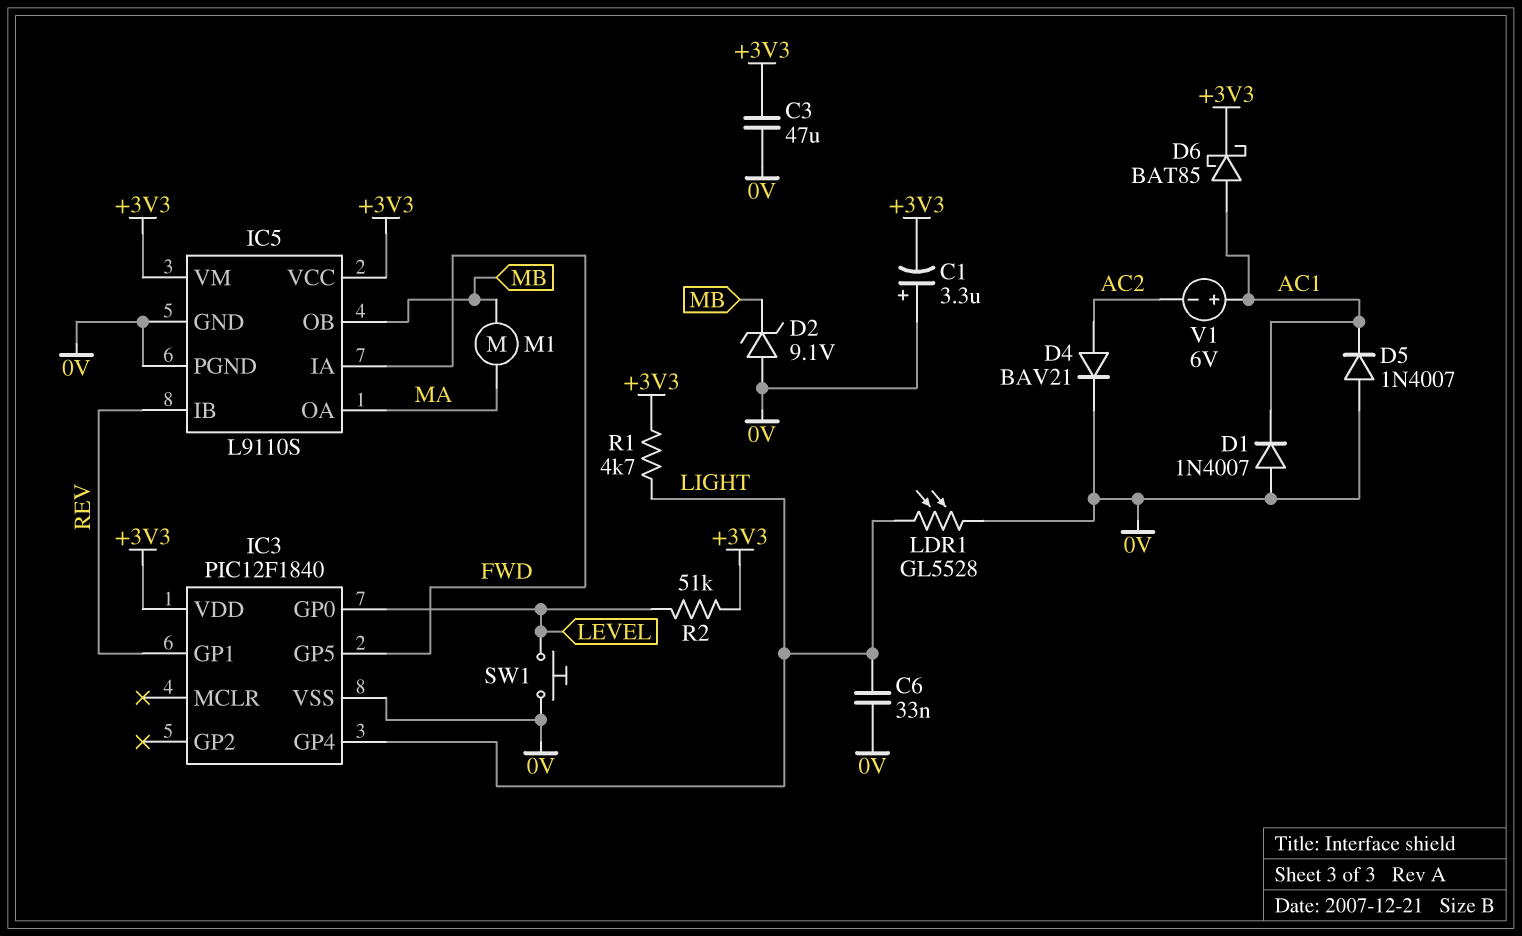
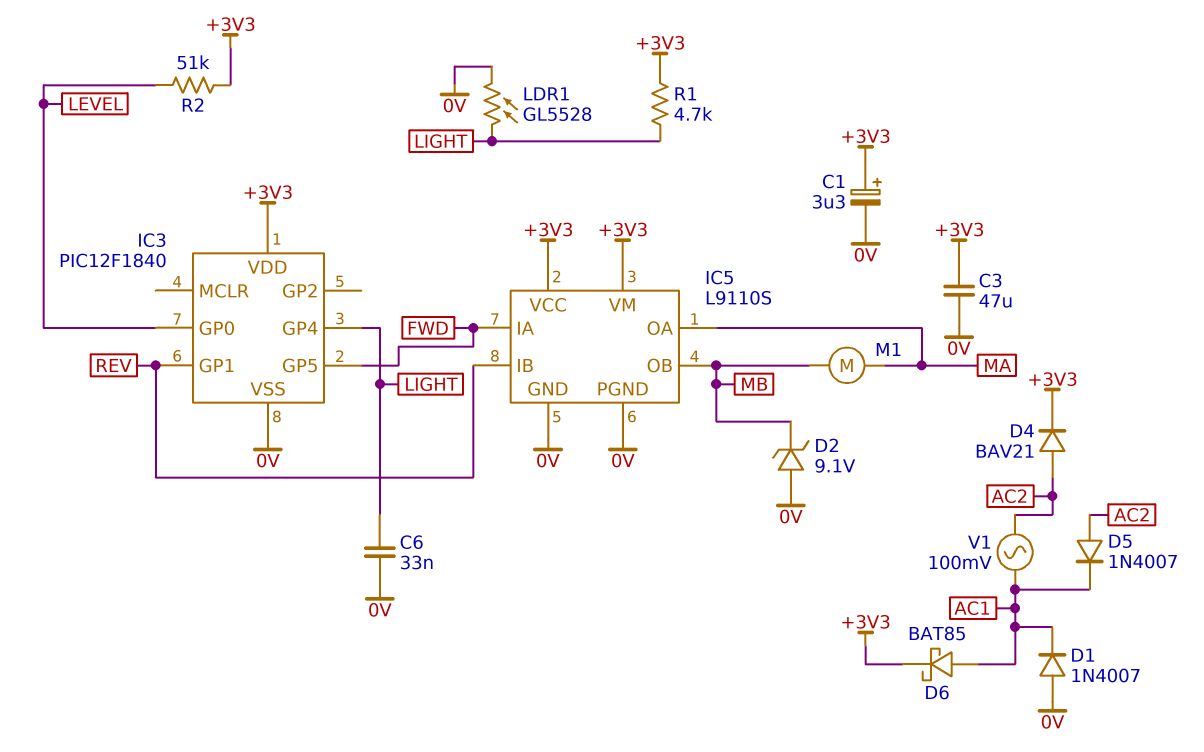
C1: 3.3uF (plus 0V, minus +3V3) -> 3.3uF (plus +3V3, minus 0V)
D4: diode BAV21 (A AC2, K 0V) -> diode BAV21 (A AC2, K +3V3)
D5: diode 1N4007 (A 0V, K AC1) -> diode 1N4007 (A AC2, K AC1)
SW1: button (0V, LEVEL) -> none
V1: 6V (plus AC1, minus AC2) -> AC 100mV (AC1, AC2)

